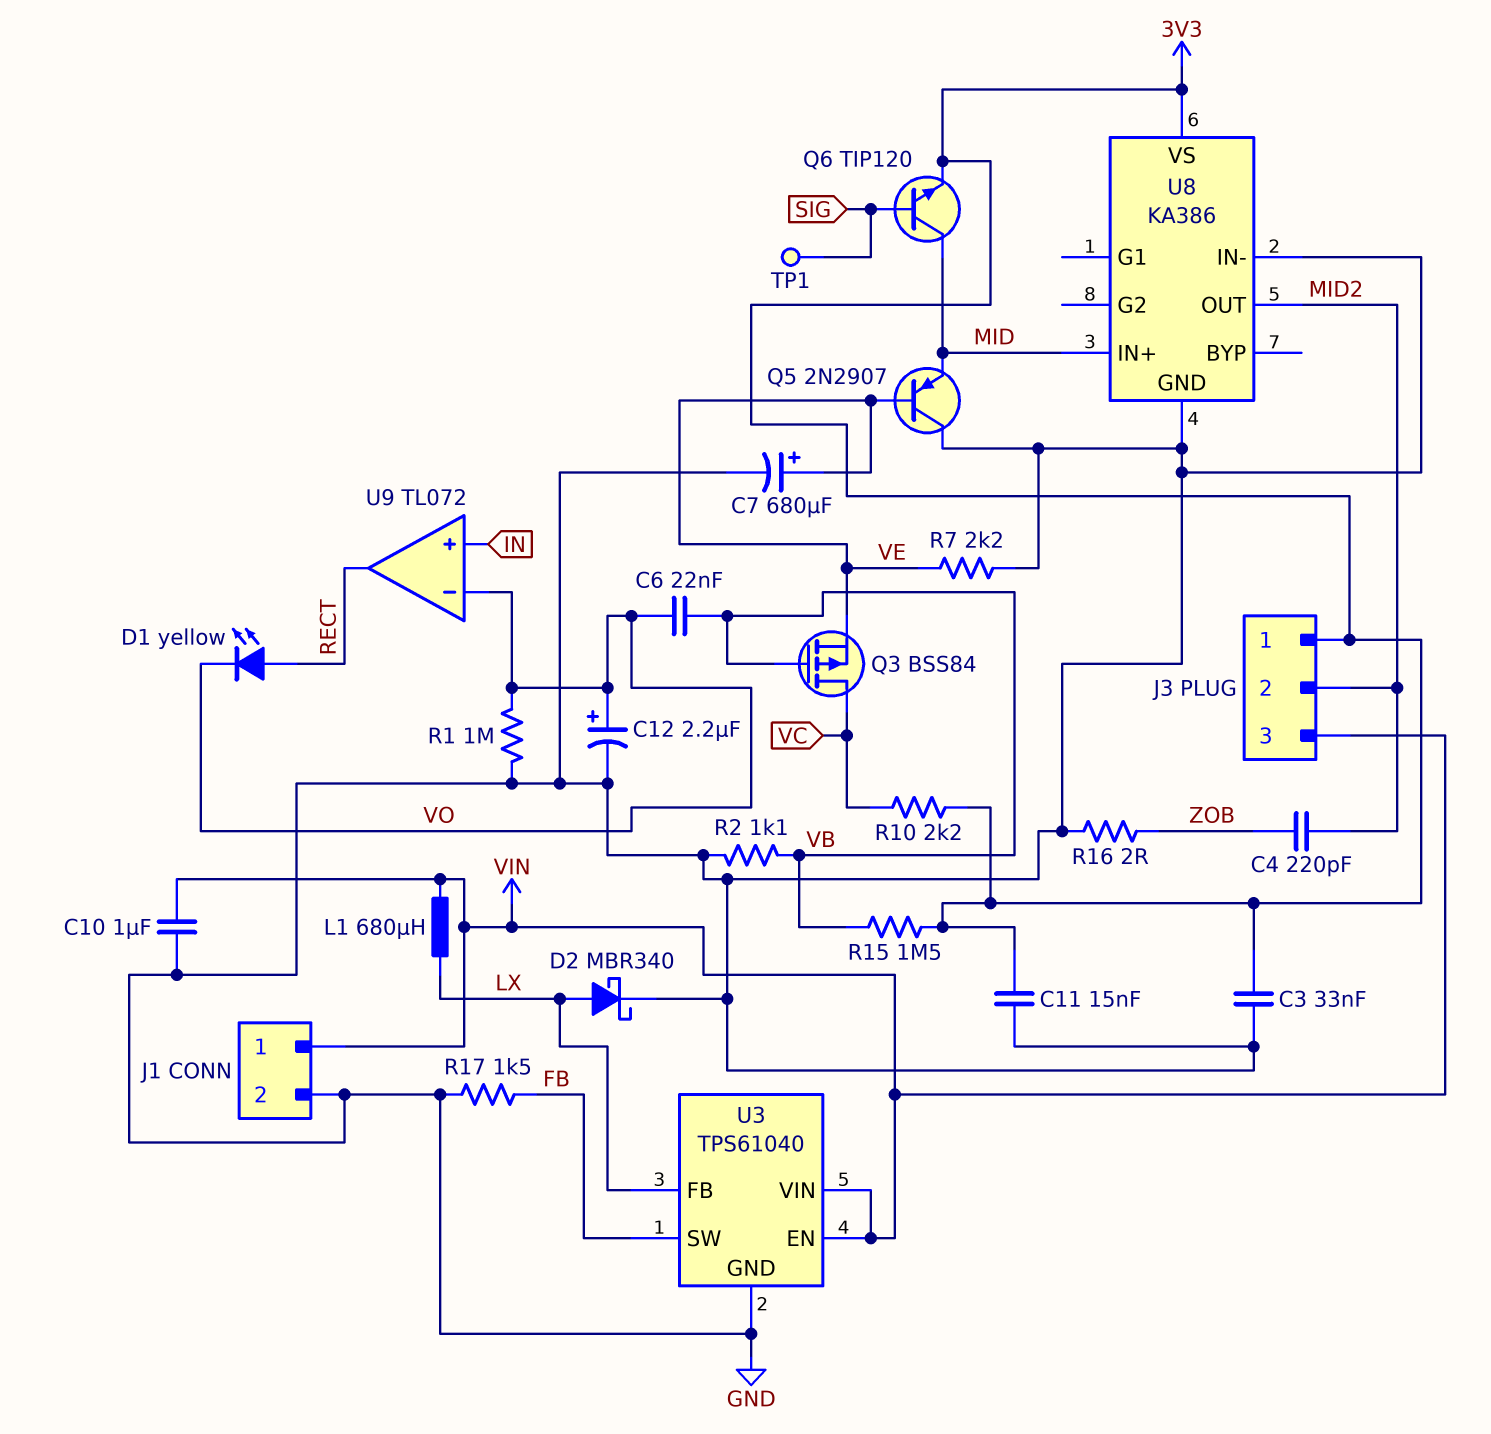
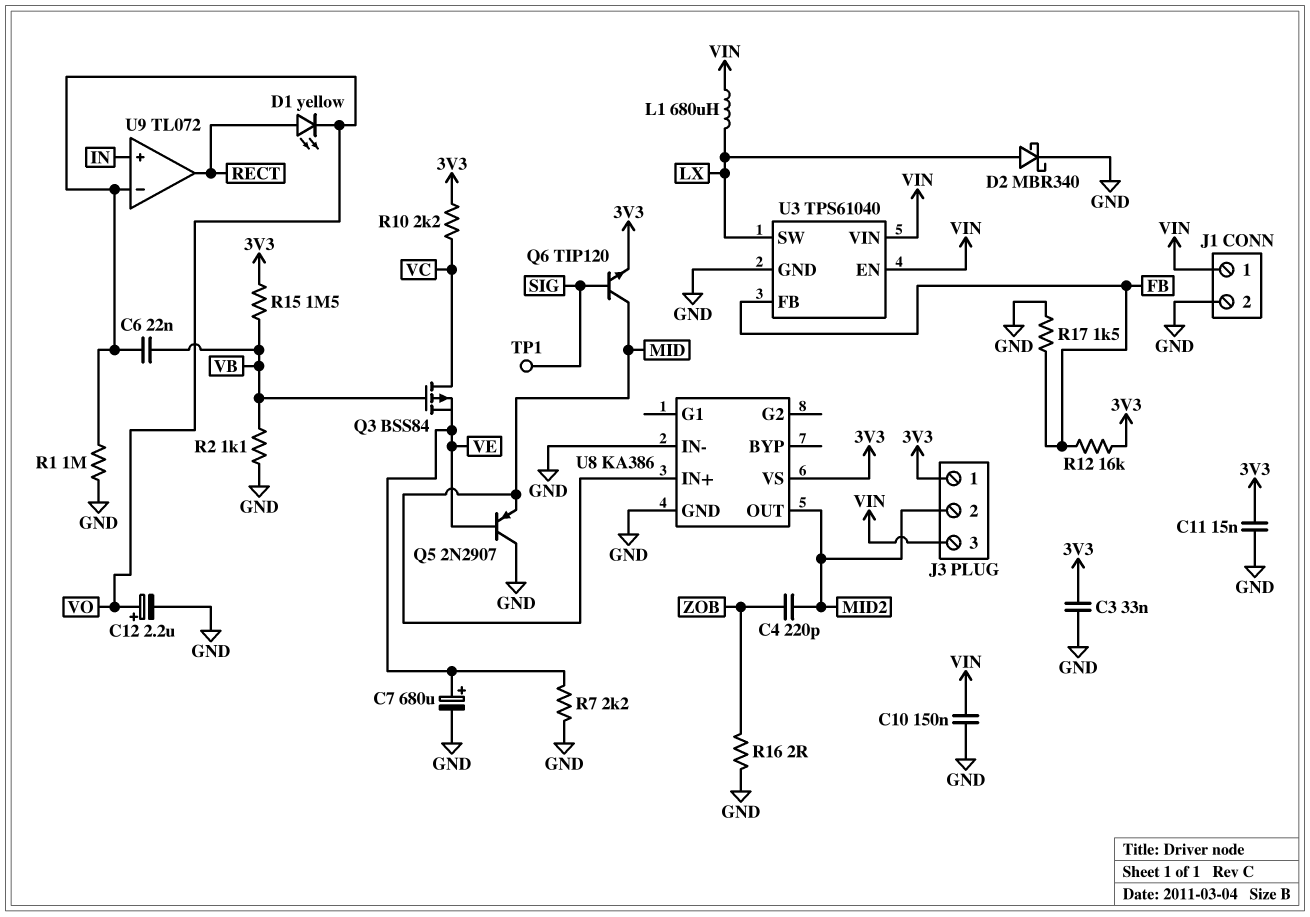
C10: 1uF (GND, VIN) -> 150nF (GND, VIN)
R12: none -> 16k (3V3, FB)
U3 pin FB: LX -> FB
U3 pin SW: FB -> LX

